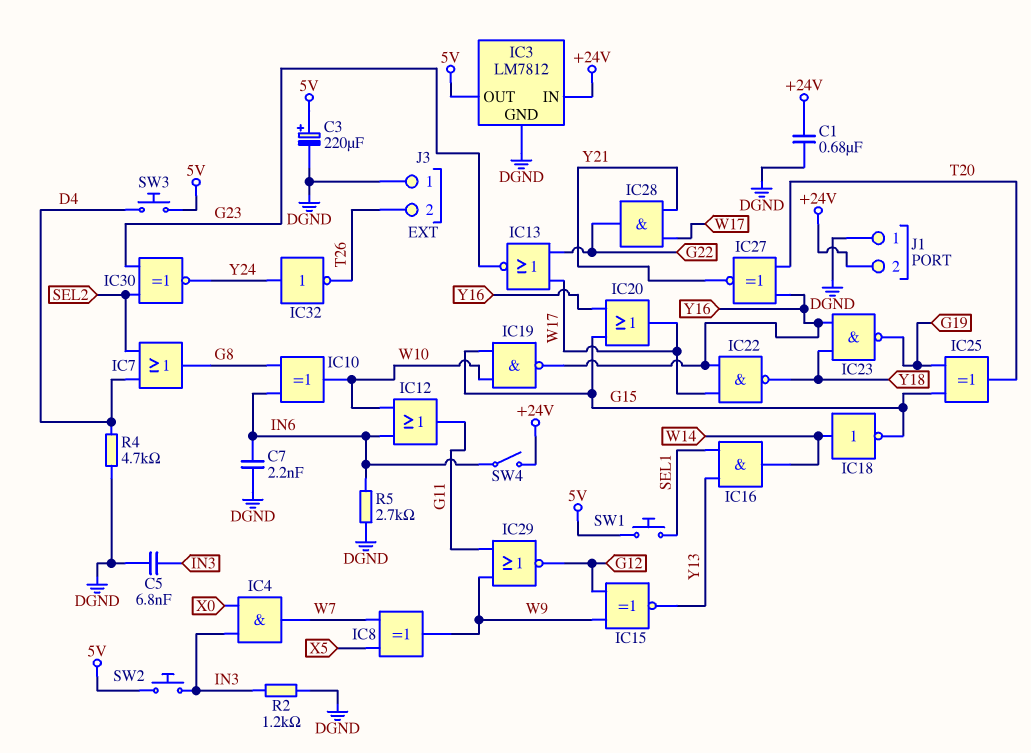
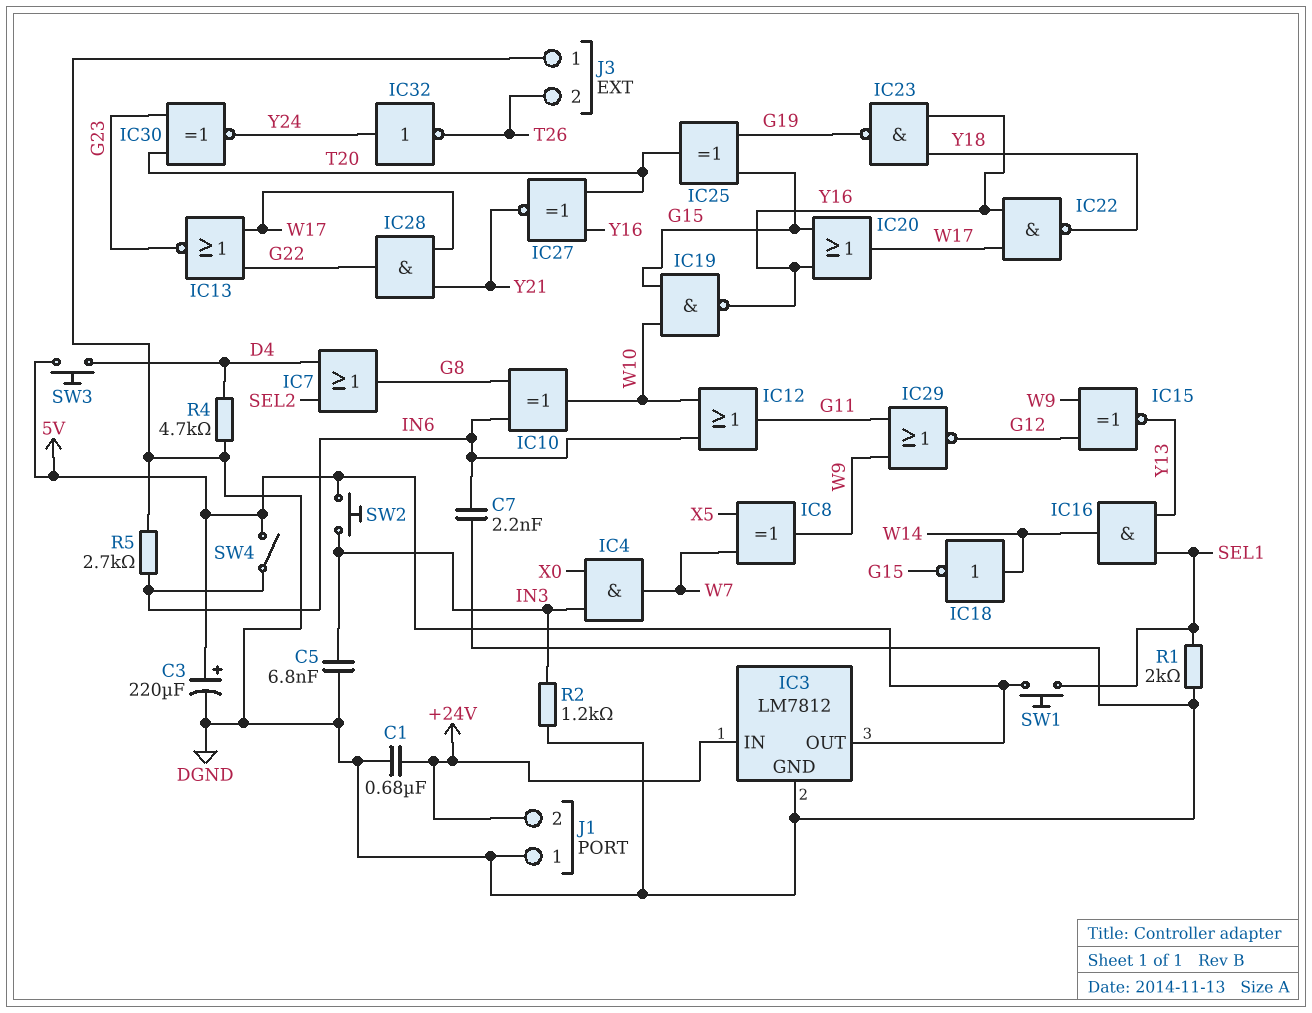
IC30: XNOR (in G23, in SEL2, out Y24) -> XNOR (in G23, in T20, out Y24)
R1: none -> 2k (DGND, SEL1)
SW4: switch (+24V, IN6) -> switch (5V, IN6)

